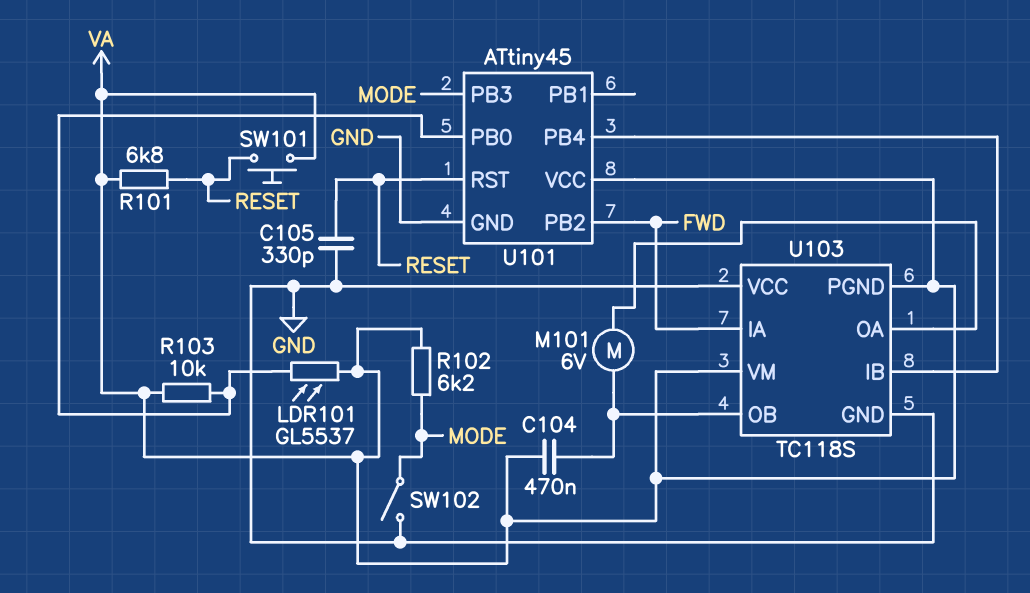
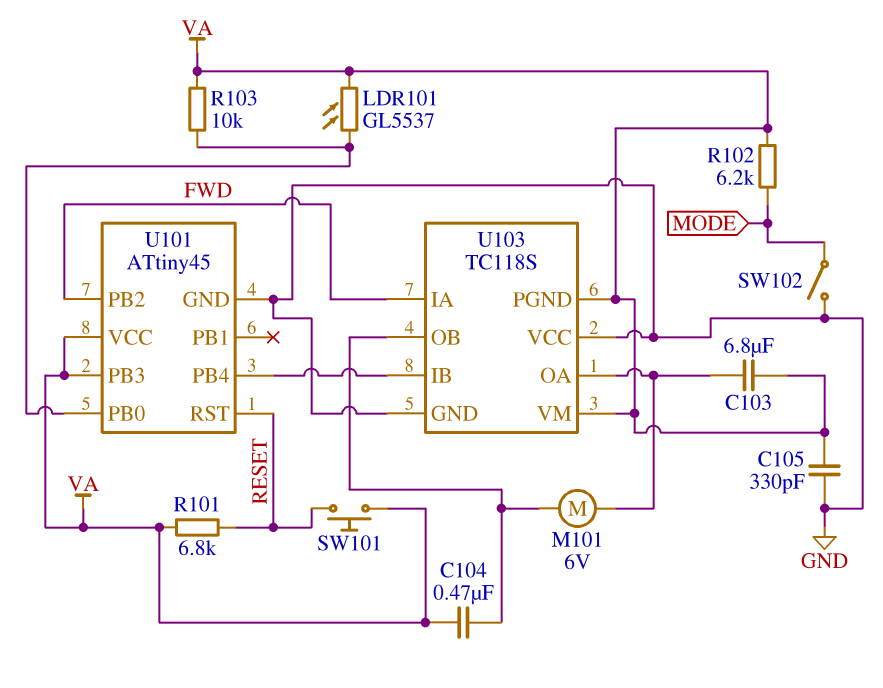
C103: none -> 6.8uF (U103/OA, VA)
C105: 330pF (GND, RESET) -> 330pF (GND, VA)
U101 pin PB3: MODE -> VA

